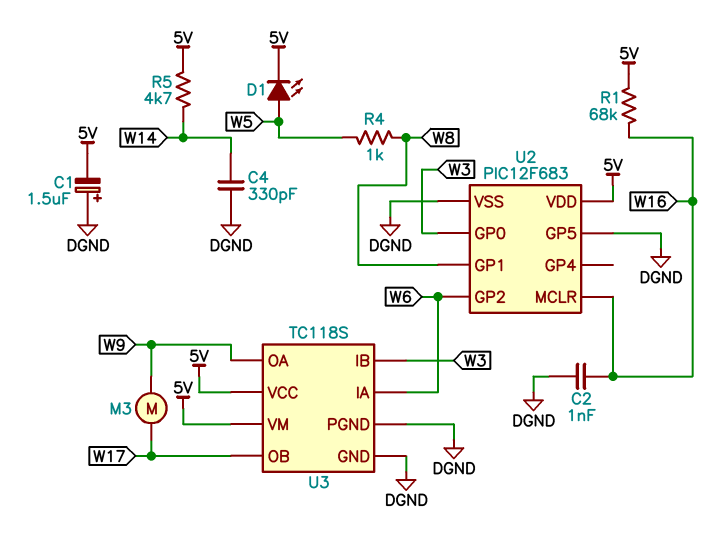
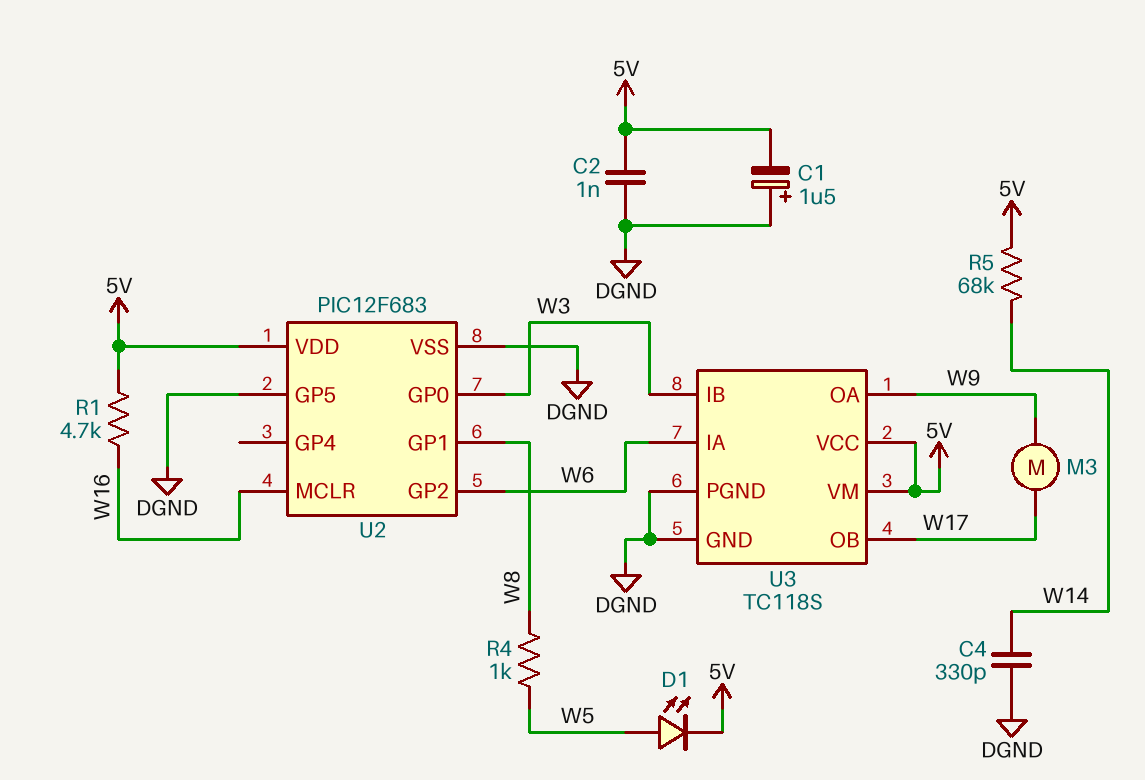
C2: 1nF (DGND, W16) -> 1nF (5V, DGND)
R1: 68k (5V, W16) -> 4.7k (5V, W16)
R5: 4.7k (5V, W14) -> 68k (5V, W14)

